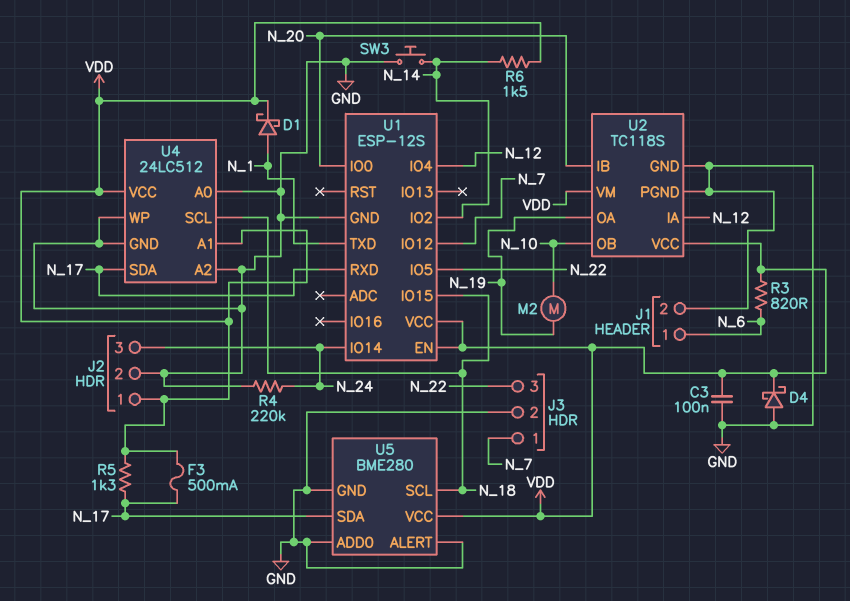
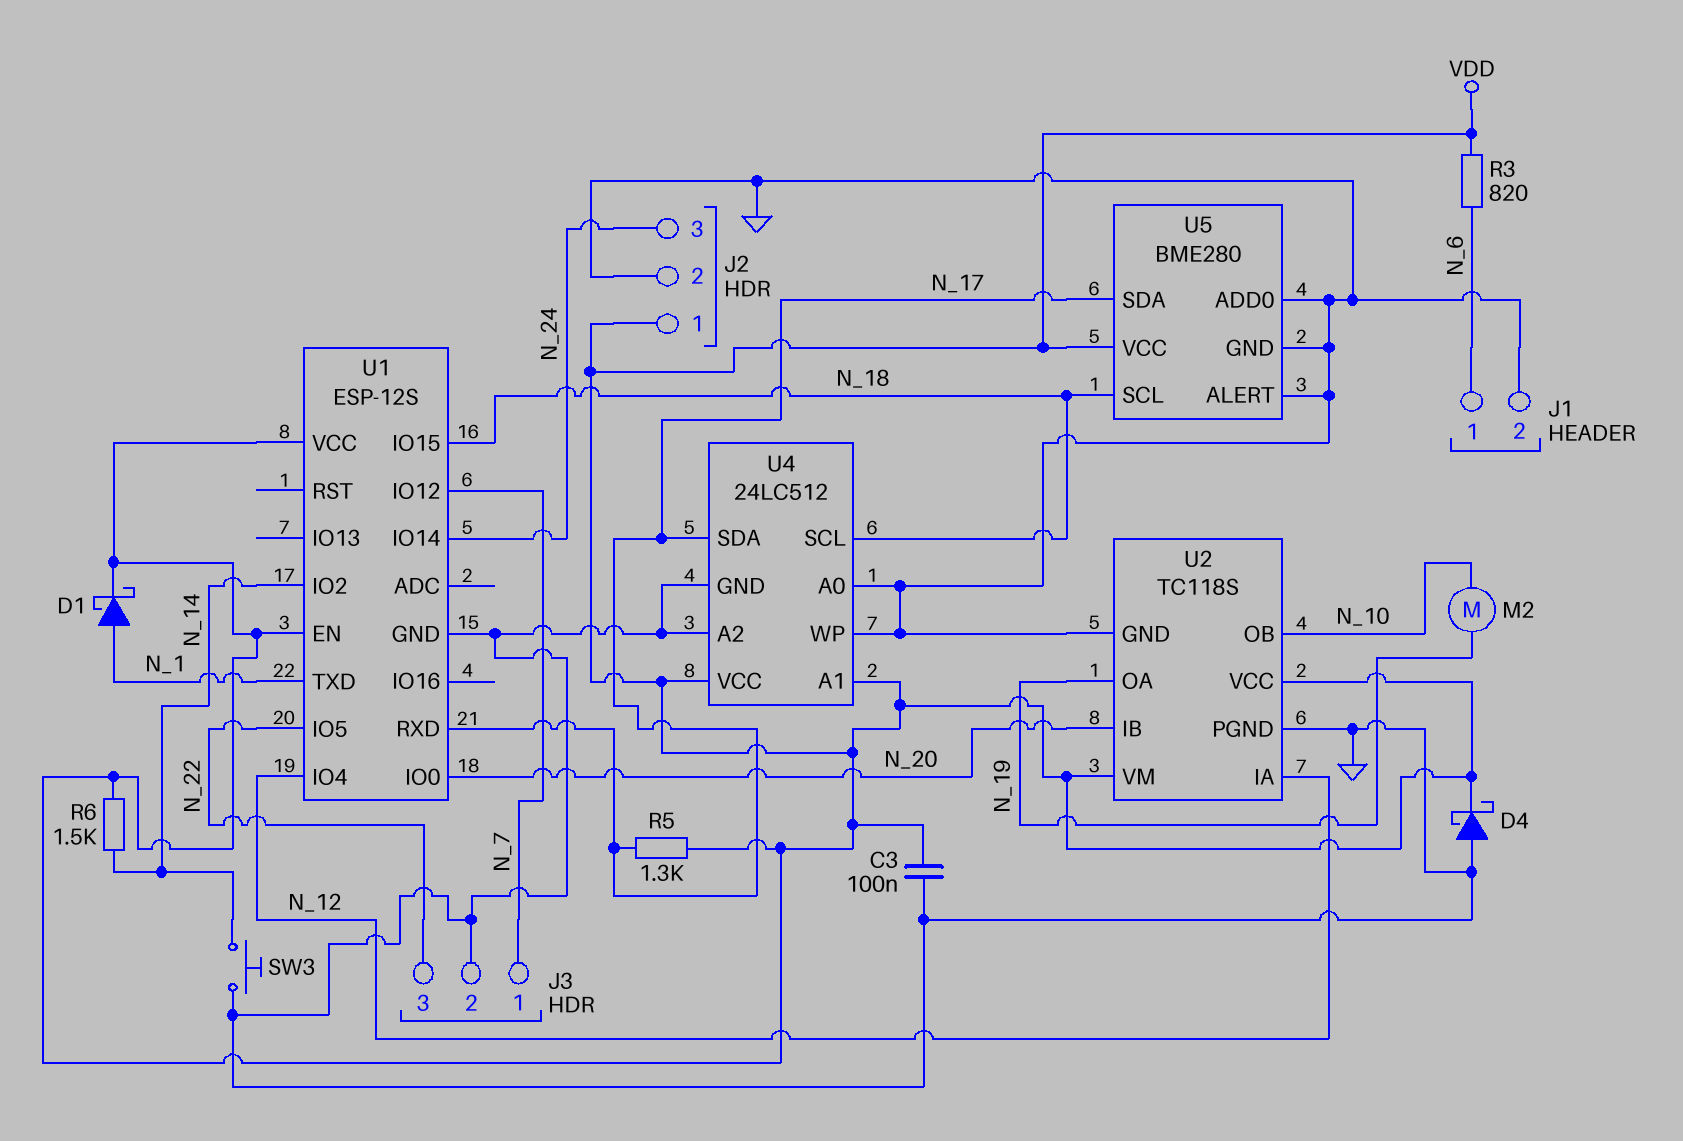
F3: 500mA (N_17, VDD) -> none
R4: 220k (GND, N_24) -> none

